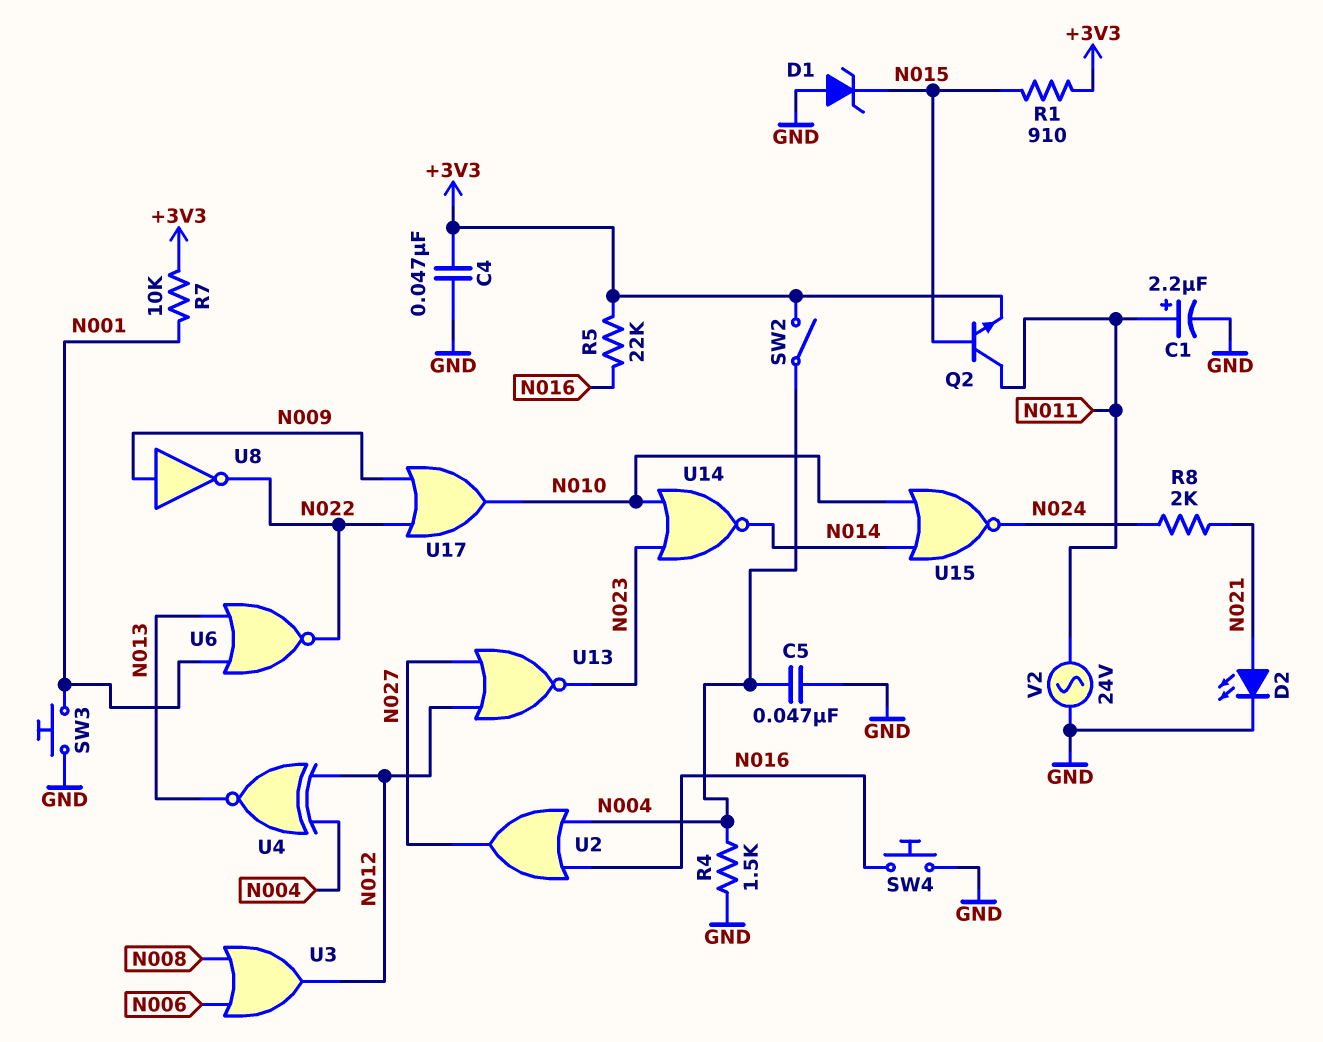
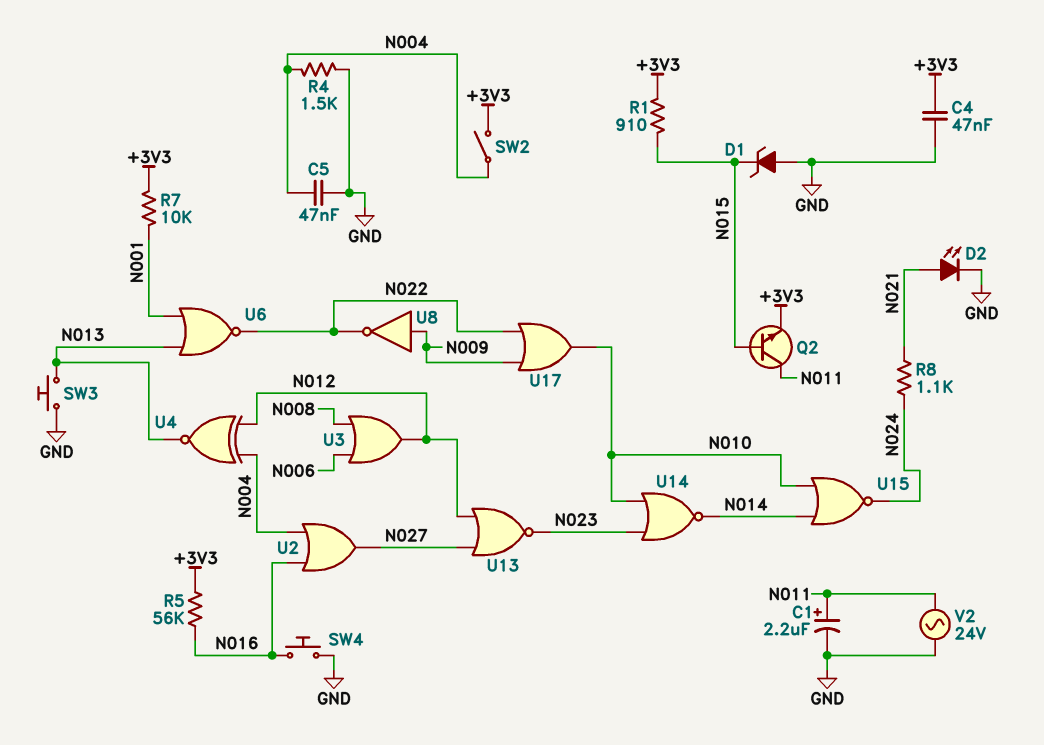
R5: 22k (+3V3, N016) -> 56k (+3V3, N016)
R8: 2k (N021, N024) -> 1.1k (N021, N024)
SW3: button (GND, N001) -> button (GND, N013)

